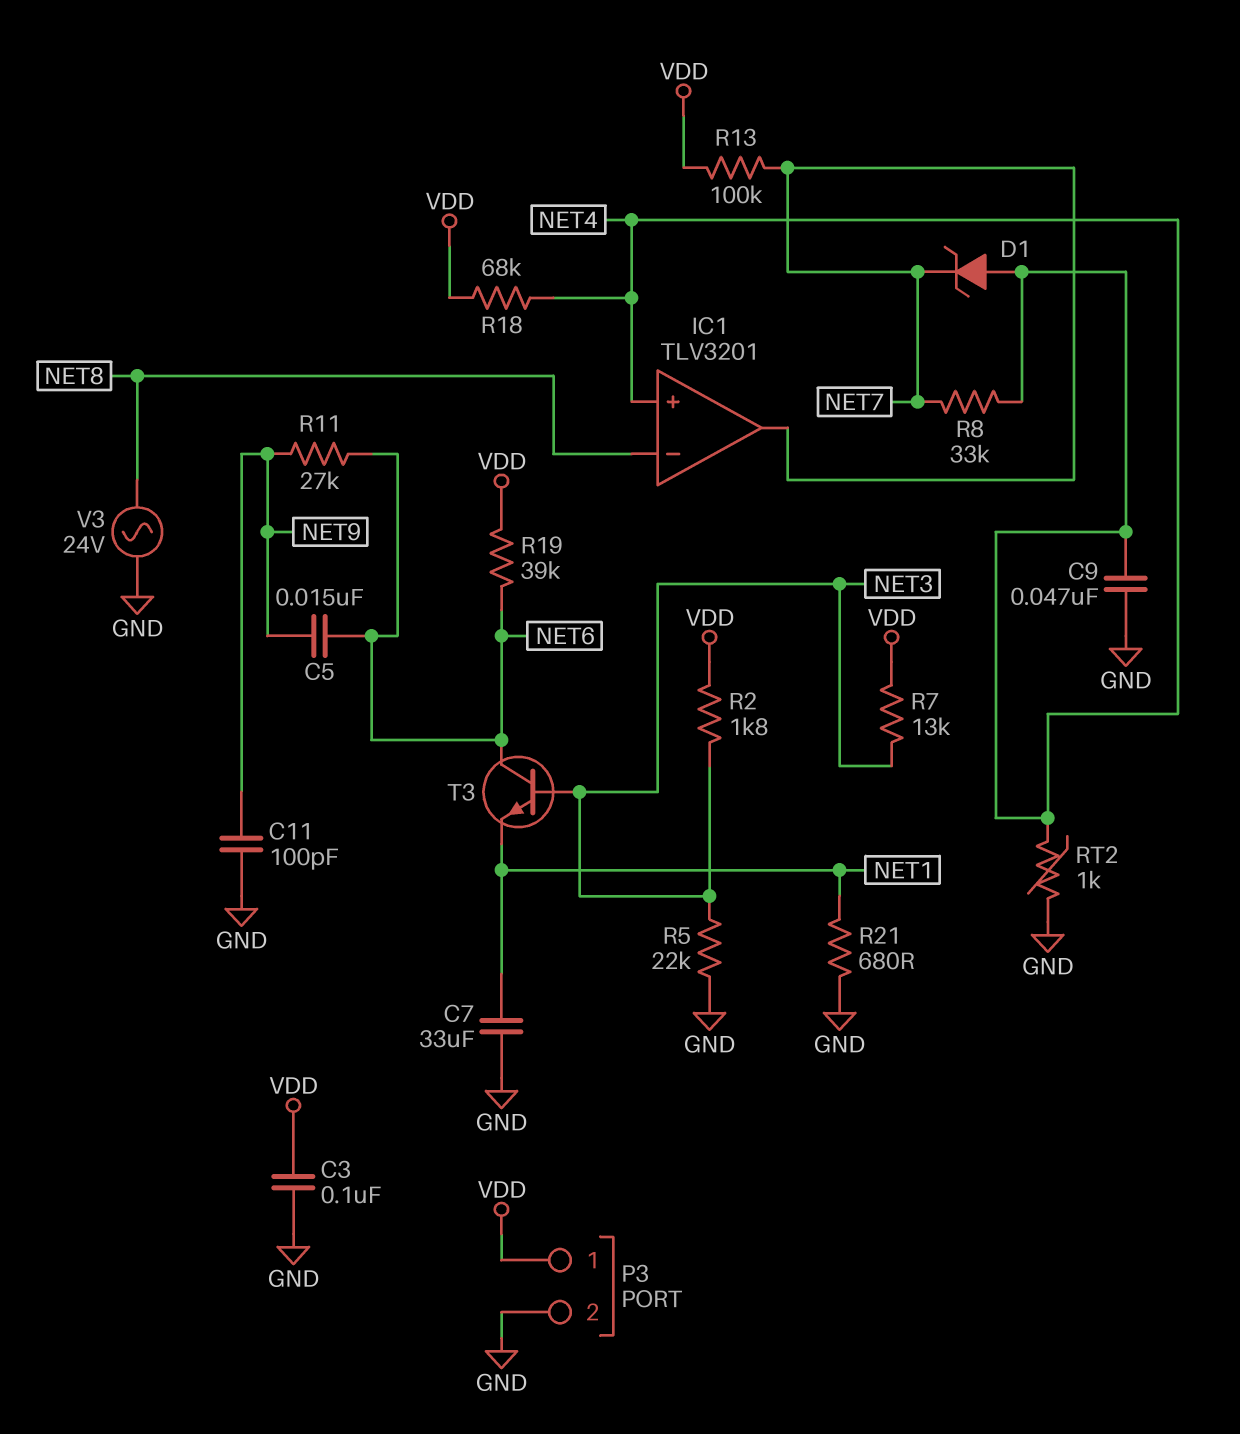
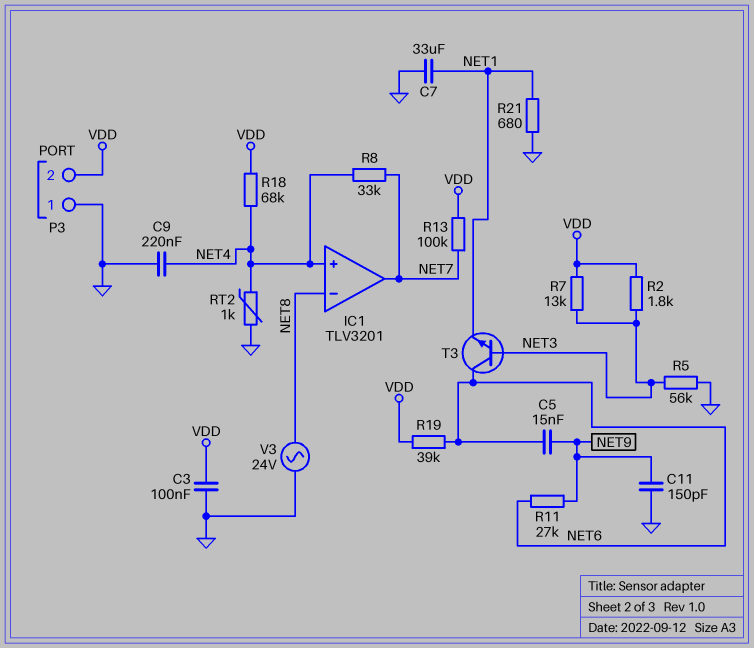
C9: 47nF (GND, NET4) -> 220nF (GND, NET4)
C11: 100pF (GND, NET9) -> 150pF (GND, NET9)
D1: zener (A NET4, K NET7) -> none
P3 pin 1: VDD -> GND
P3 pin 2: GND -> VDD
R5: 22k (GND, NET3) -> 56k (GND, NET3)

